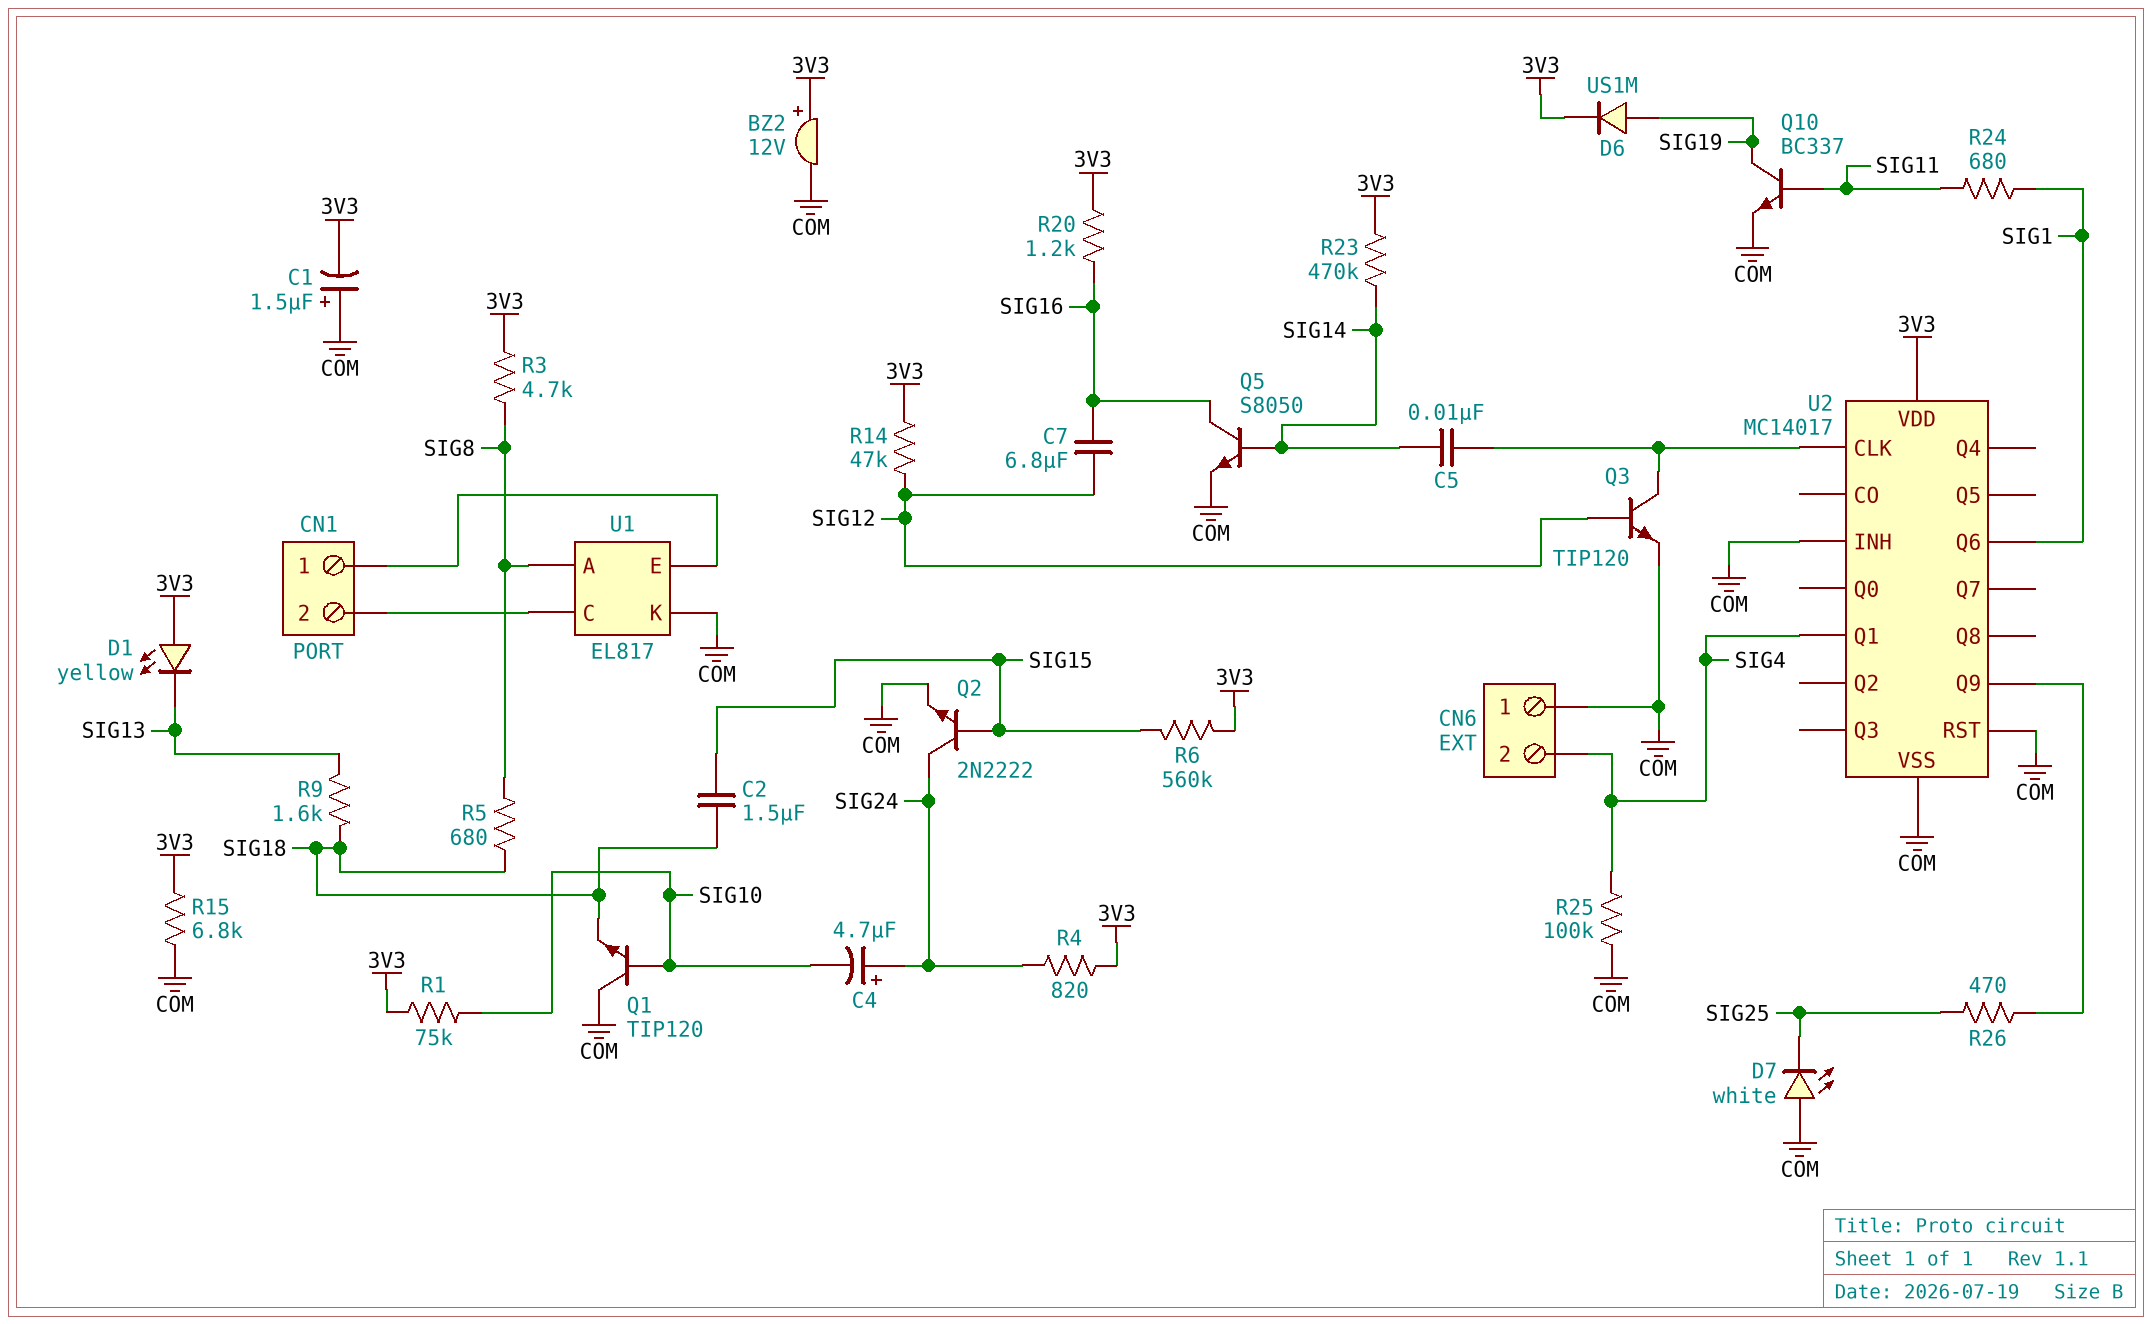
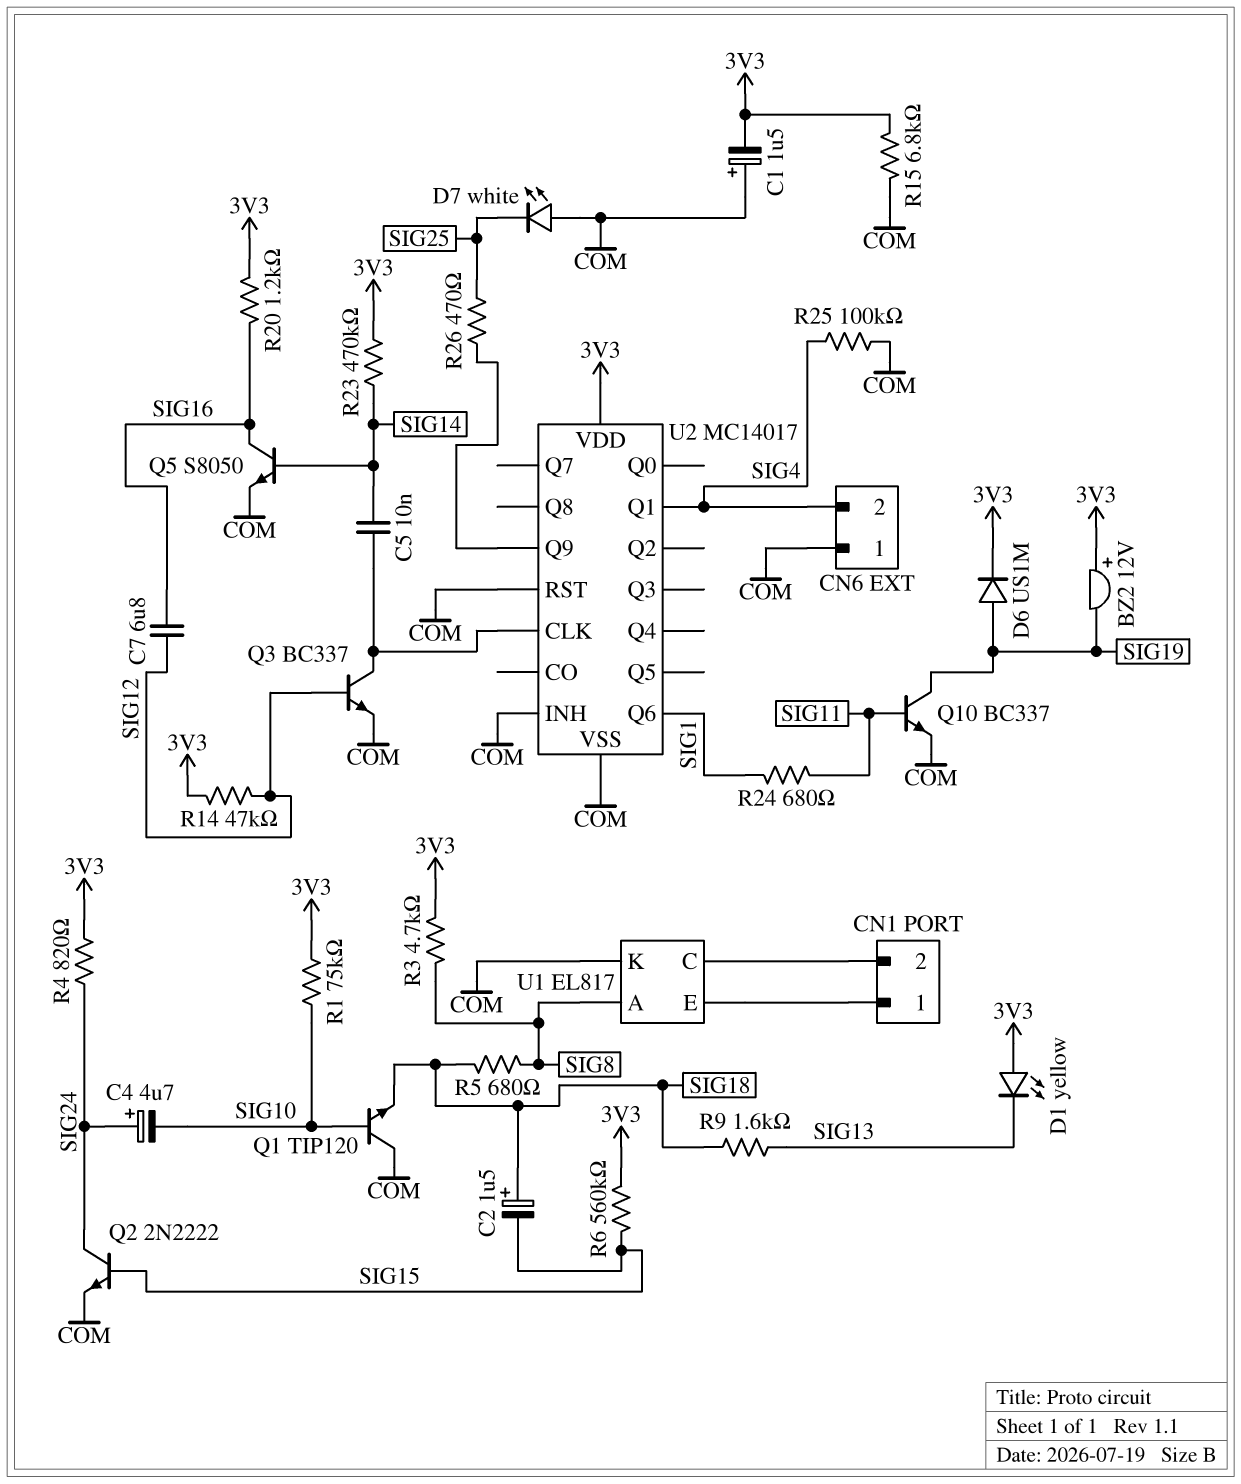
BZ2: buzzer 12V (plus 3V3, minus COM) -> buzzer 12V (plus 3V3, minus SIG19)
C2: 1.5uF (SIG15, SIG18) -> 1.5uF (plus SIG18, minus SIG15)
Q3: NPN TIP120 (B SIG12, C U2/CLK, E COM) -> NPN BC337 (B SIG12, C U2/CLK, E COM)

